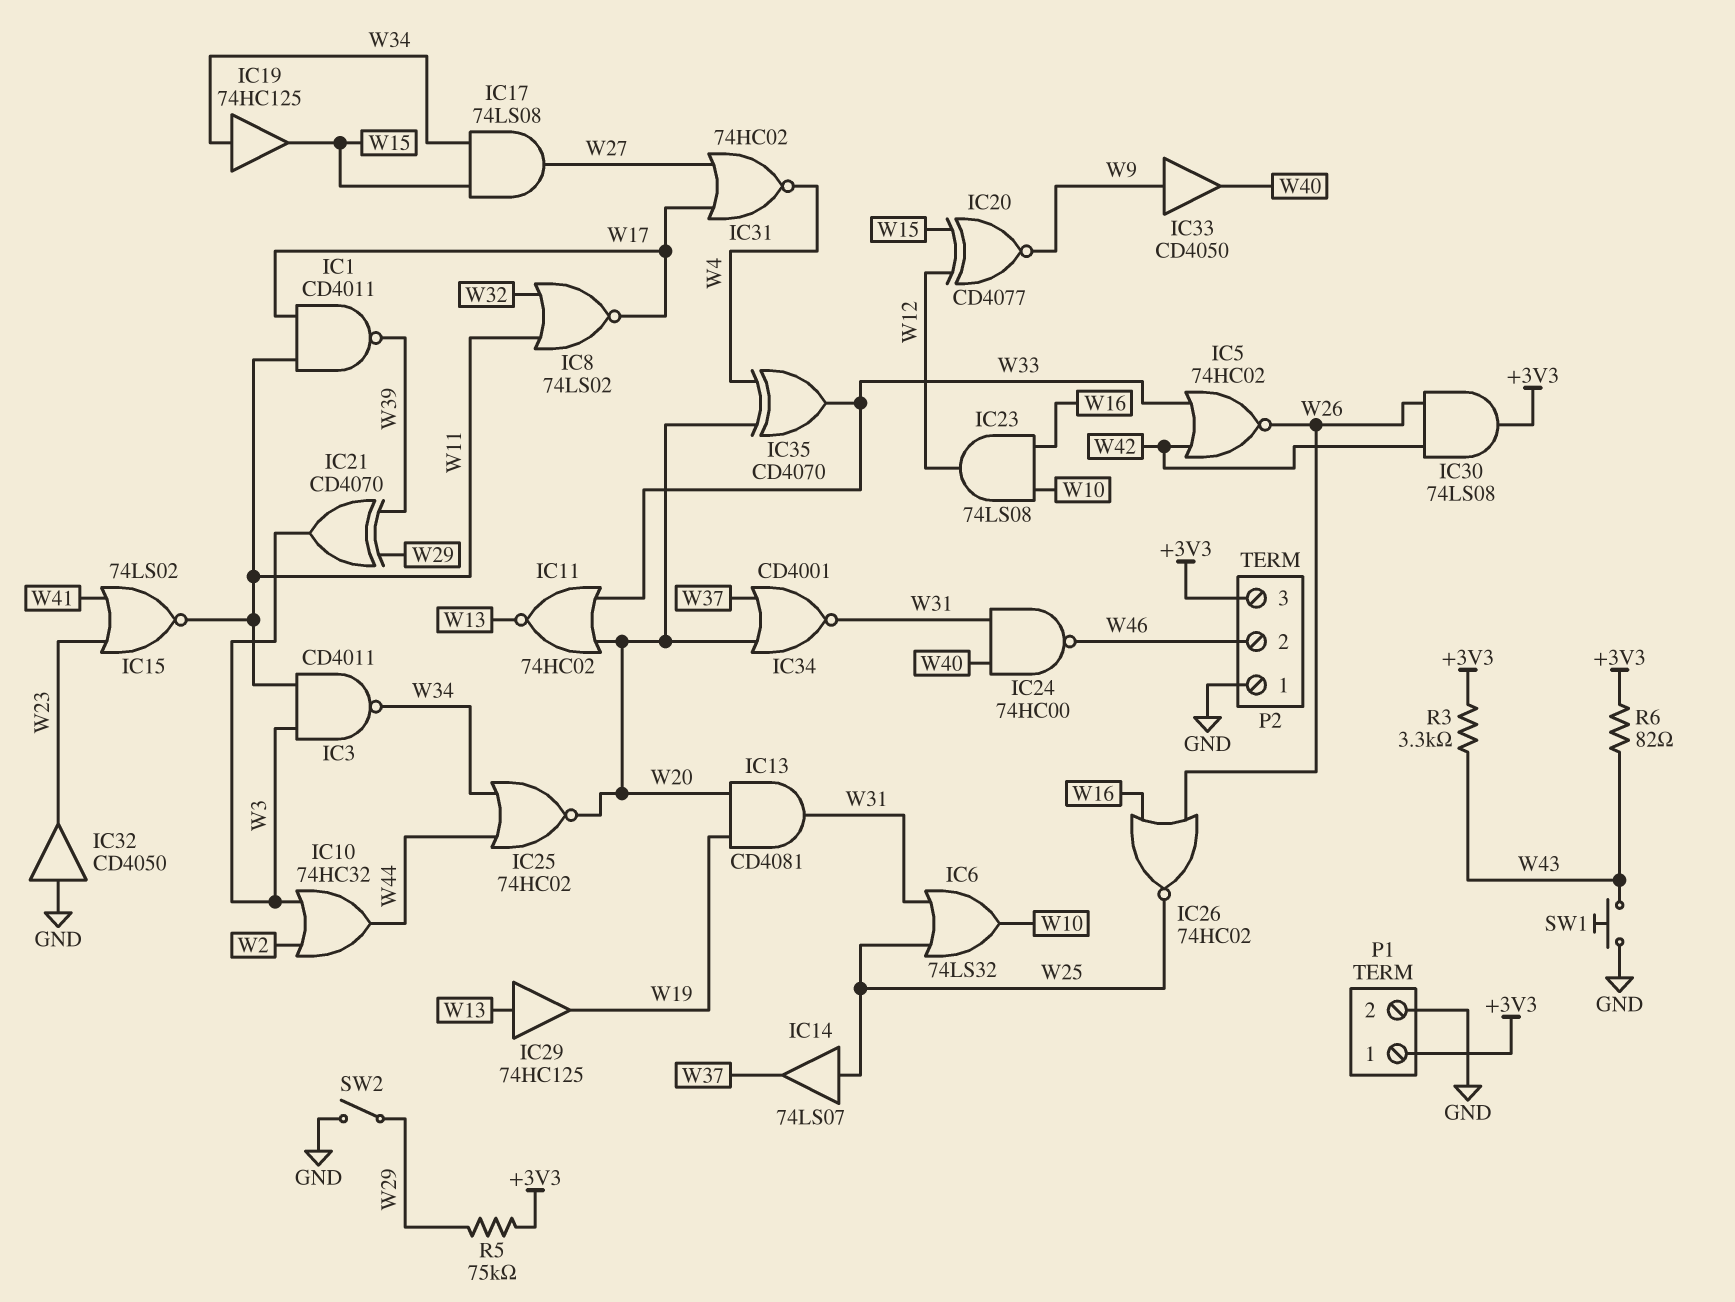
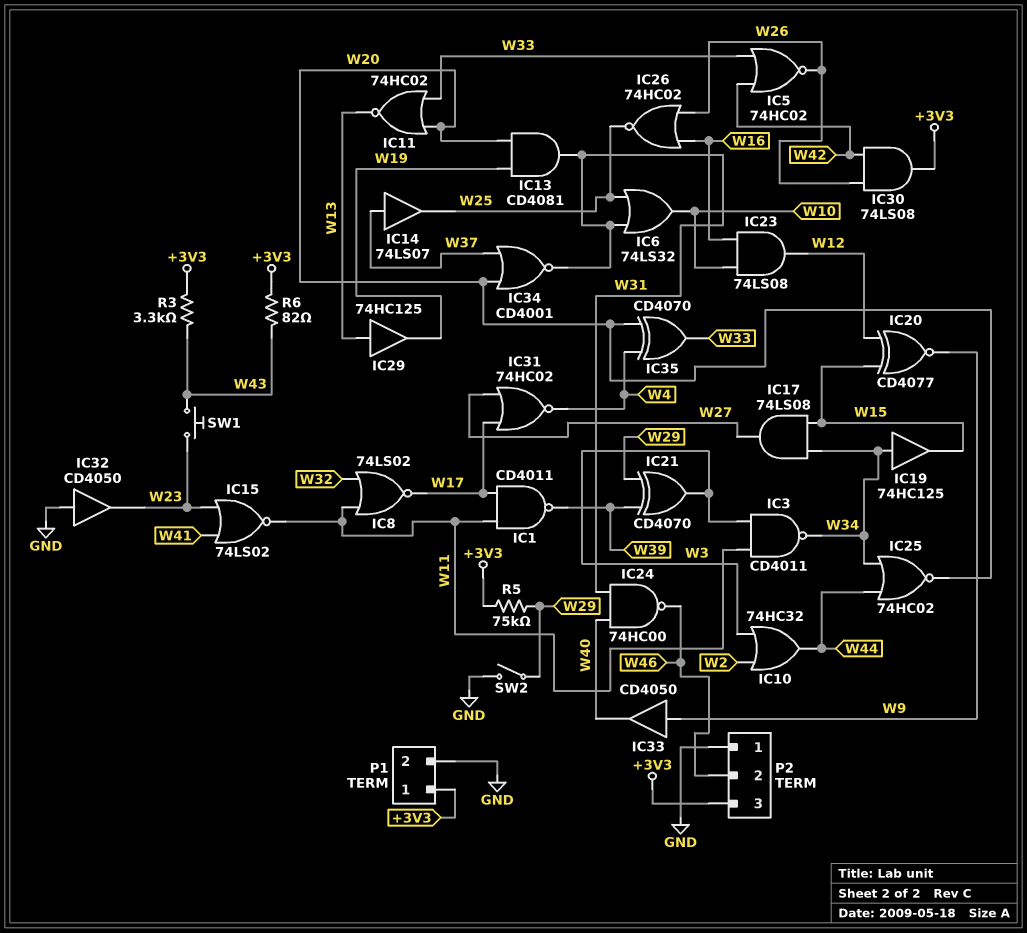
IC14: buffer 74LS07 (in W25, out W37) -> buffer 74LS07 (in W37, out W25)
SW1: button (GND, W43) -> button (W23, W43)

